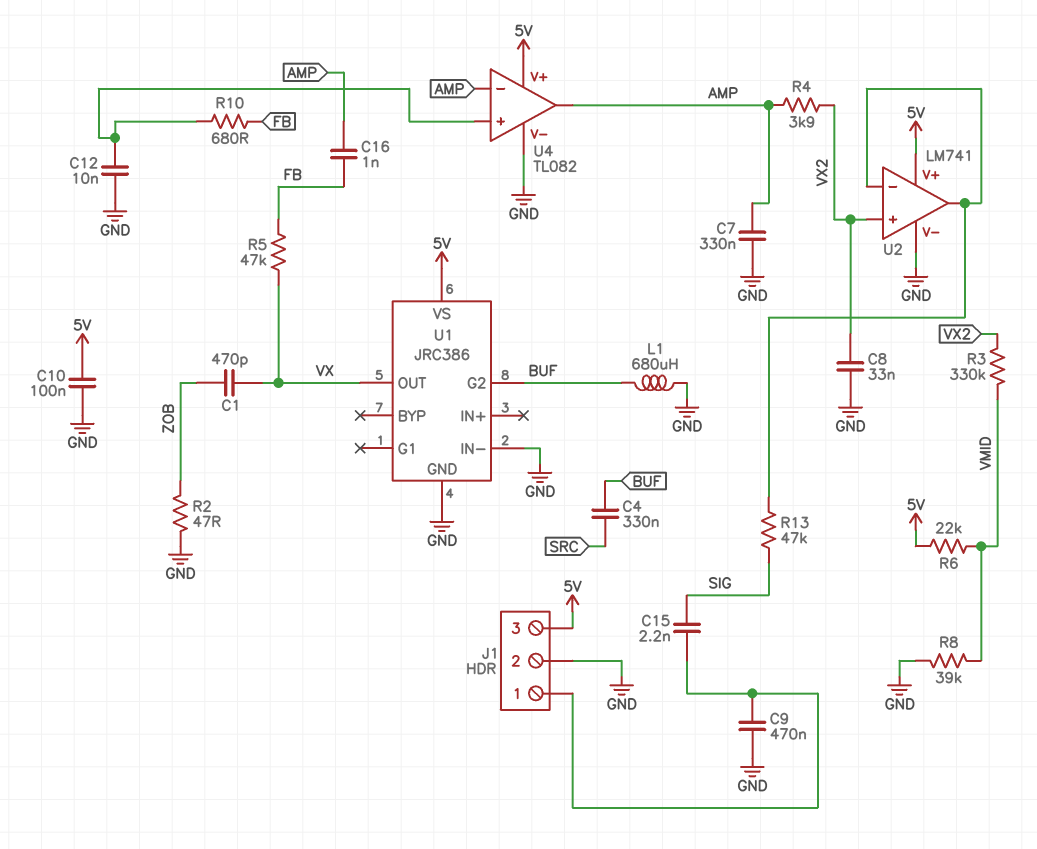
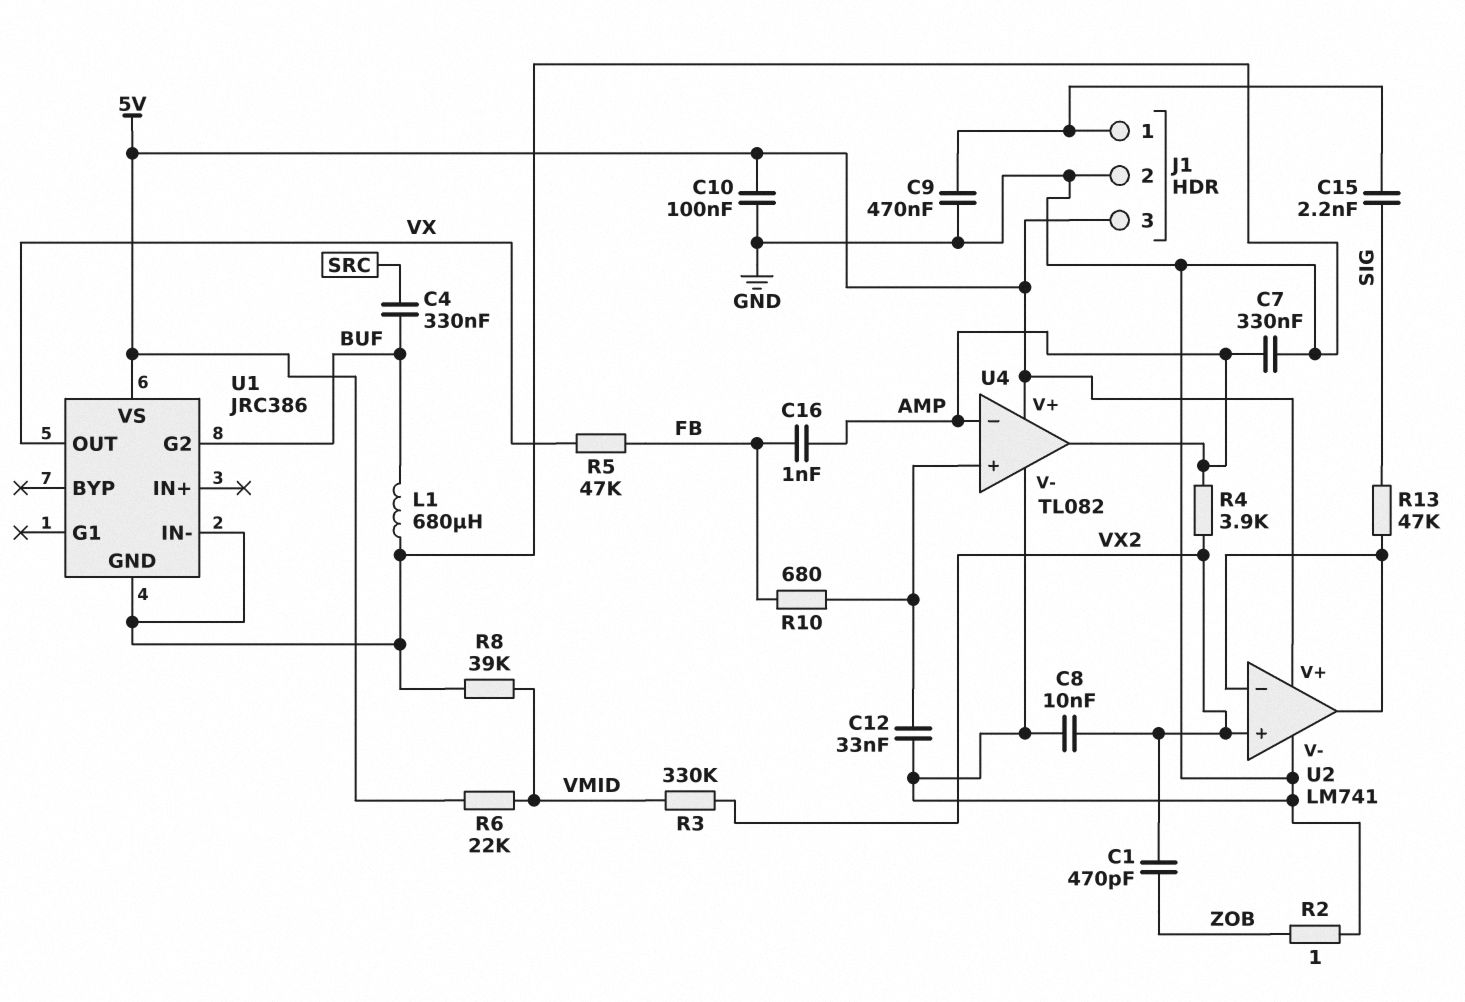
C1: 470pF (VX, ZOB) -> 470pF (VX2, ZOB)
C8: 33nF (GND, VX2) -> 10nF (GND, VX2)
C12: 10nF (GND, U4/in+) -> 33nF (GND, U4/in+)
R2: 47 (GND, ZOB) -> 1 (GND, ZOB)

